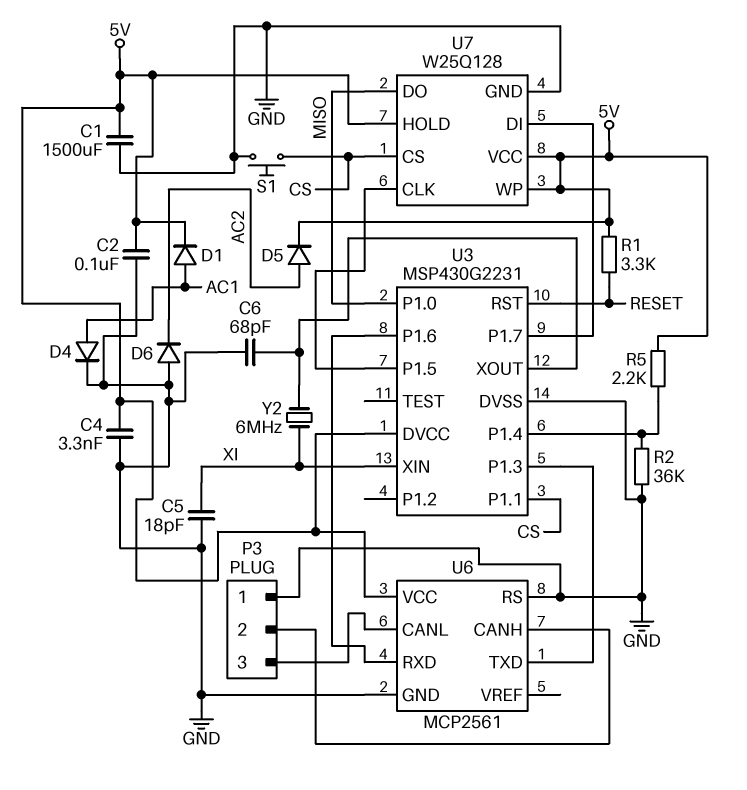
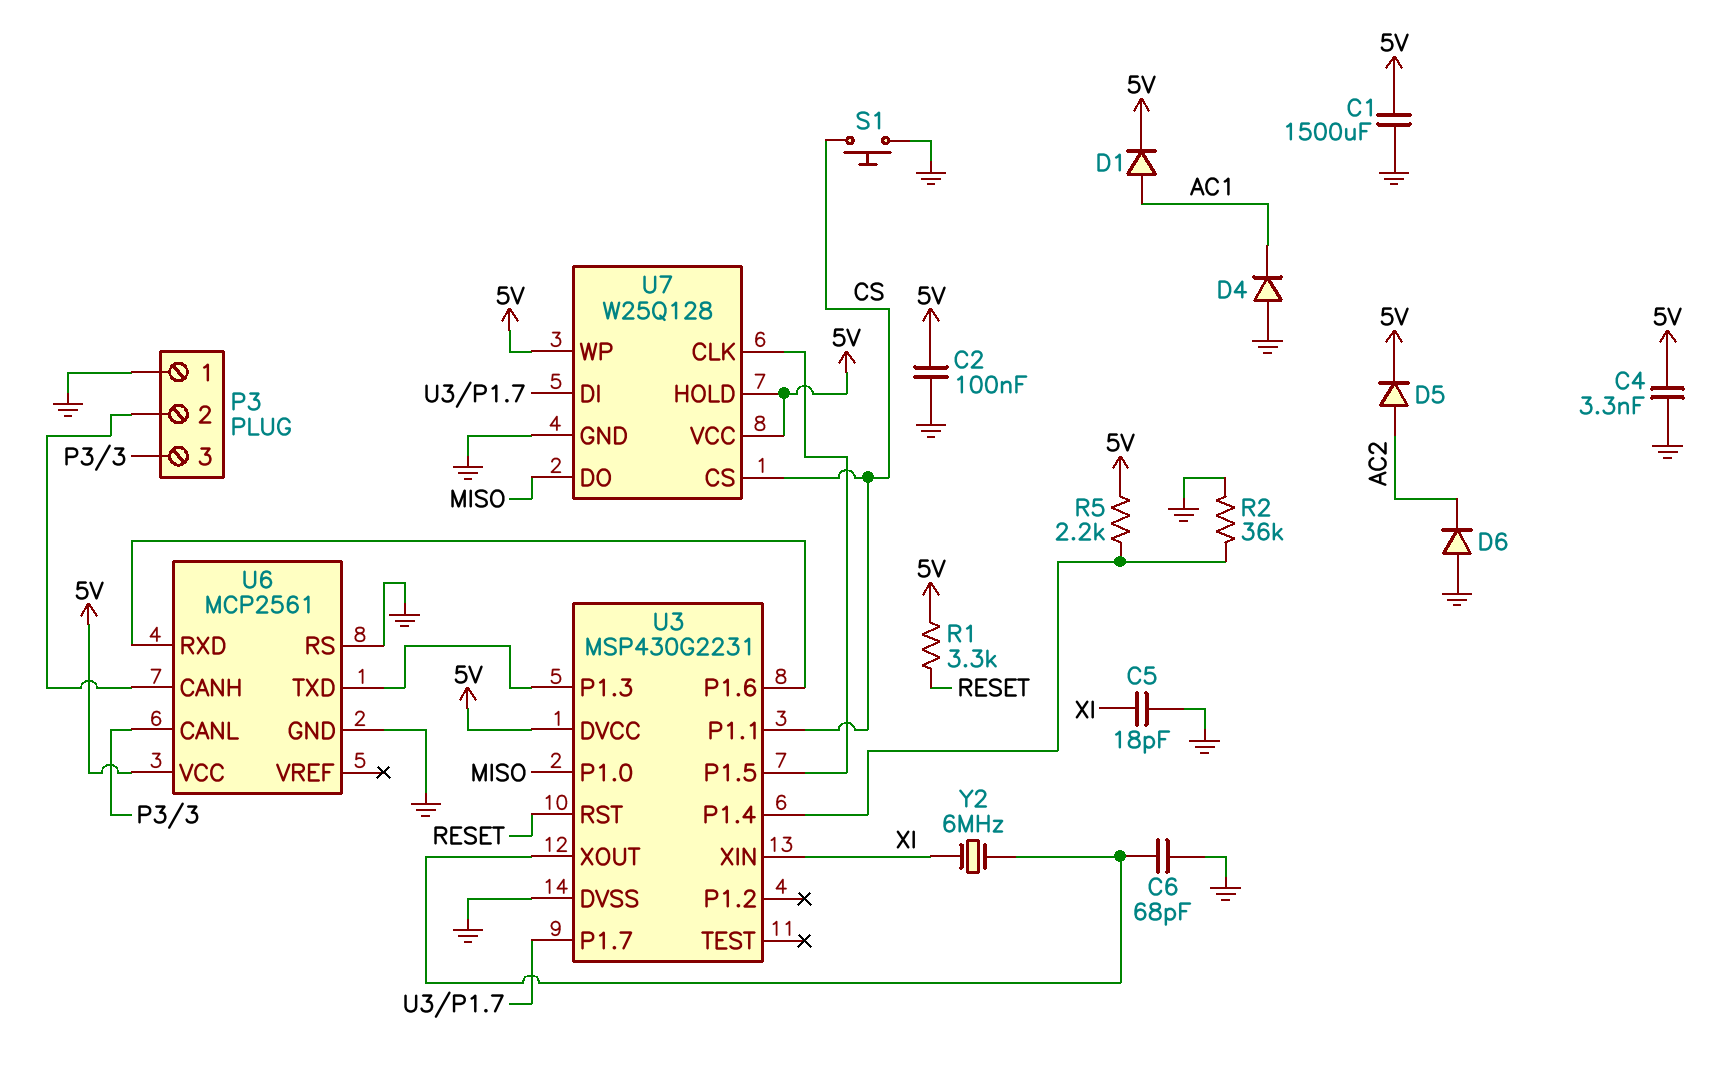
D4: diode (A AC1, K GND) -> diode (A GND, K AC1)

